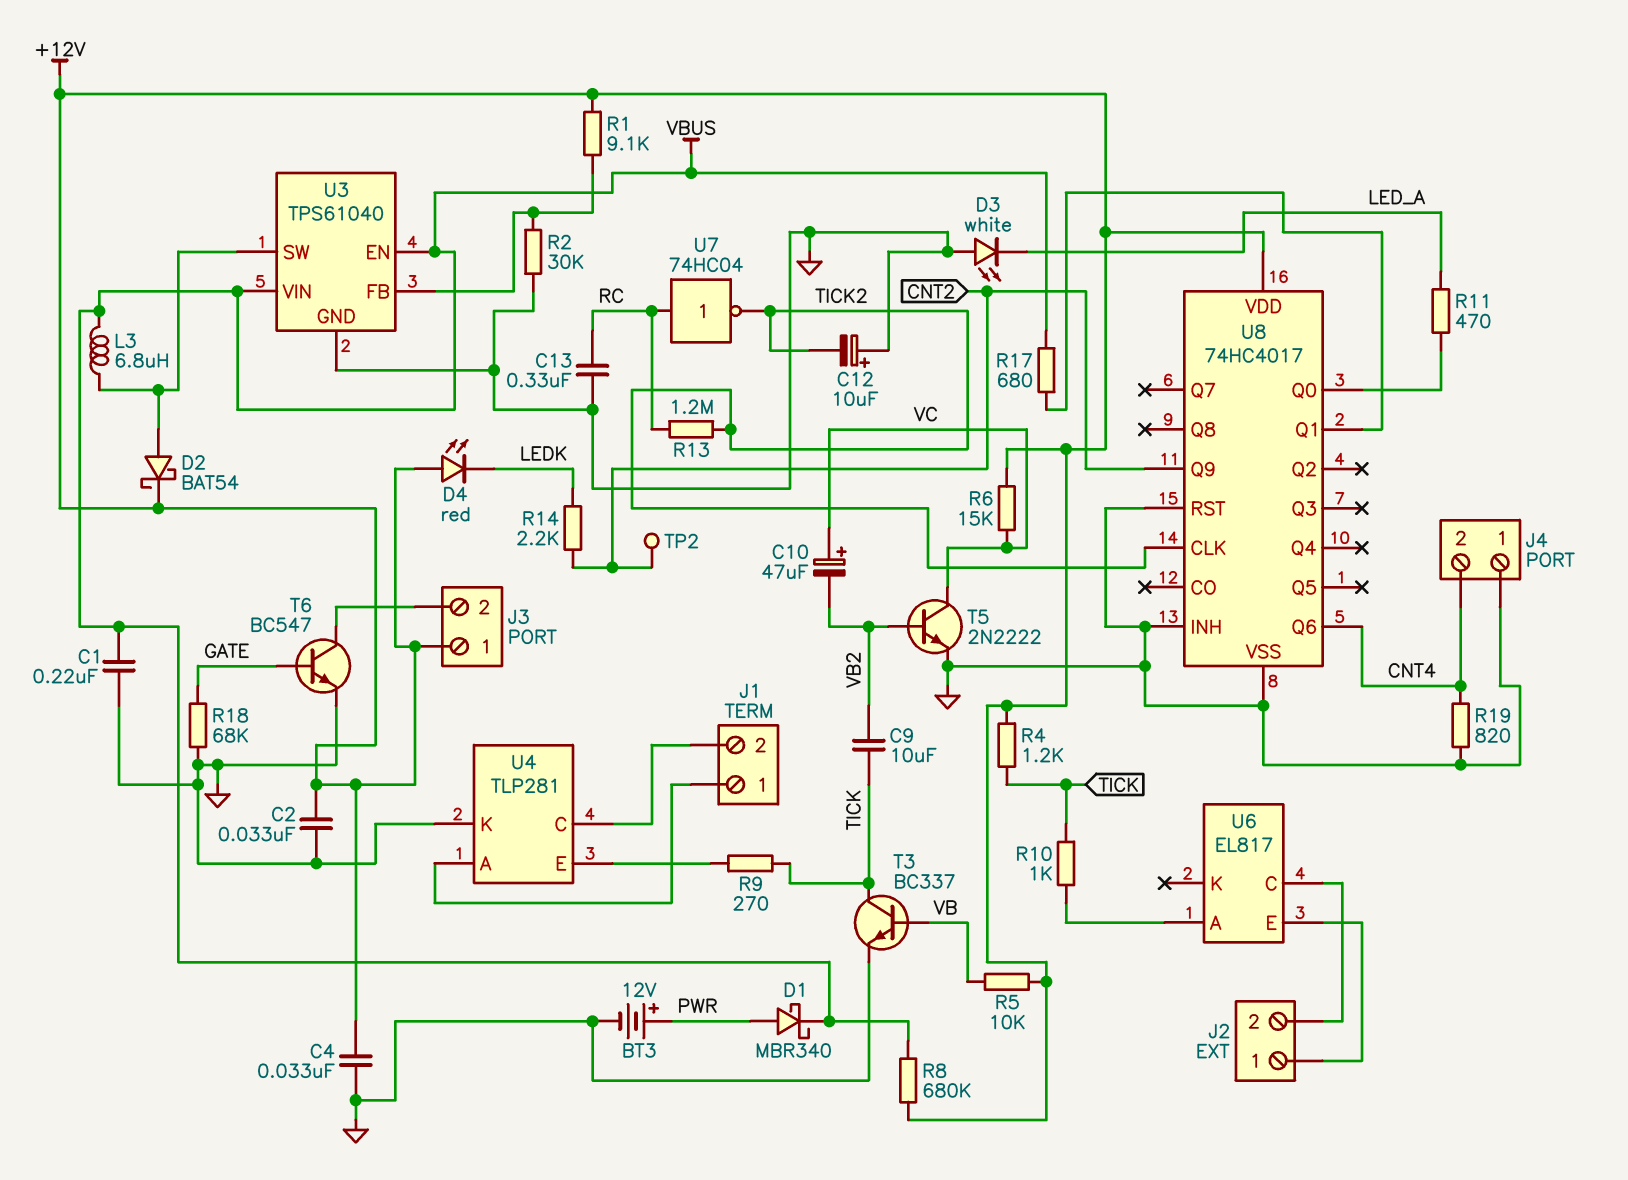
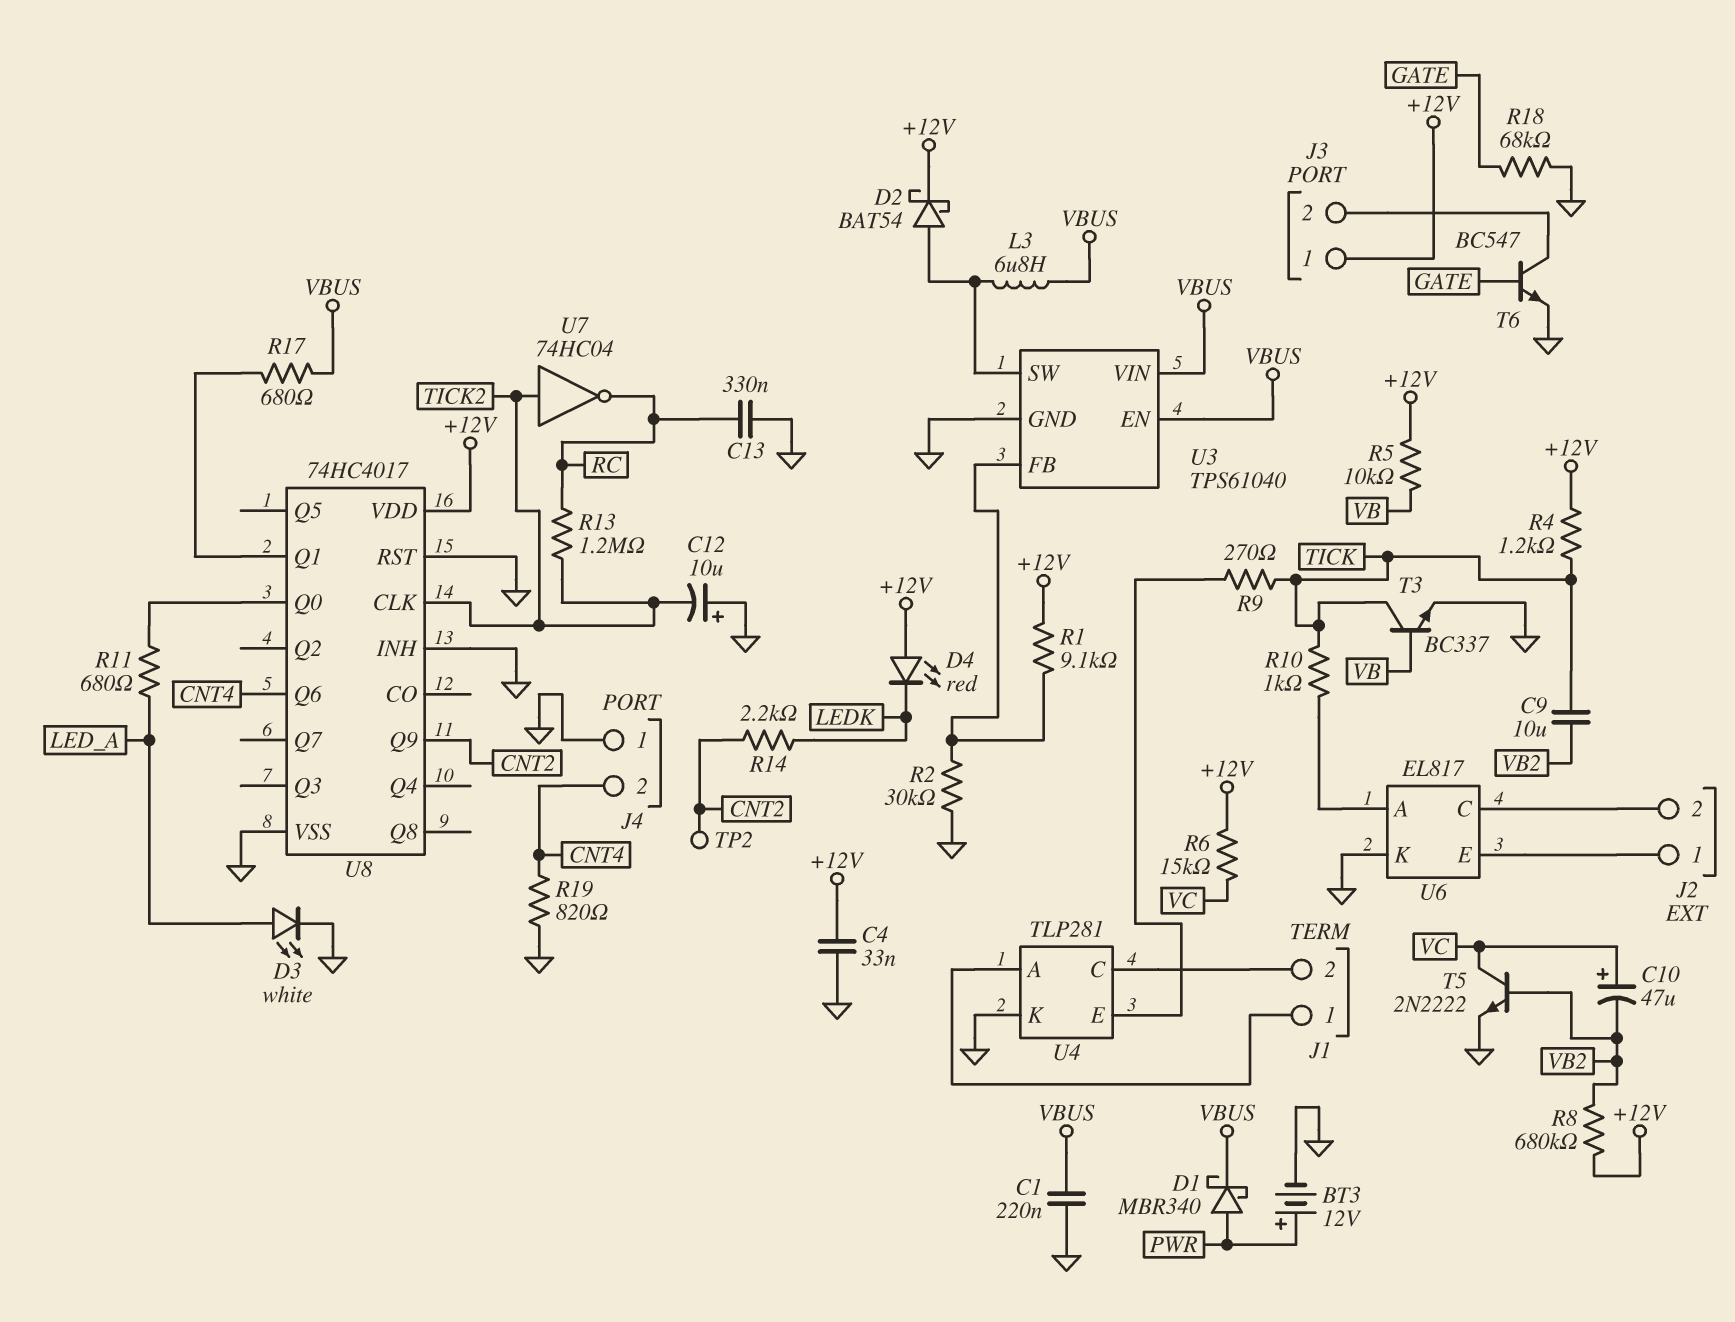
C2: 33nF (+12V, GND) -> none
D3: LED white (A GND, K LED_A) -> LED white (A LED_A, K GND)
R8: 680k (+12V, VBUS) -> 680k (+12V, VB2)
R11: 470 (LED_A, U8/Q0) -> 680 (LED_A, U8/Q0)
U6 pin K: none -> GND
U7: NOT 74HC04 (in RC, out TICK2) -> NOT 74HC04 (in TICK2, out RC)

